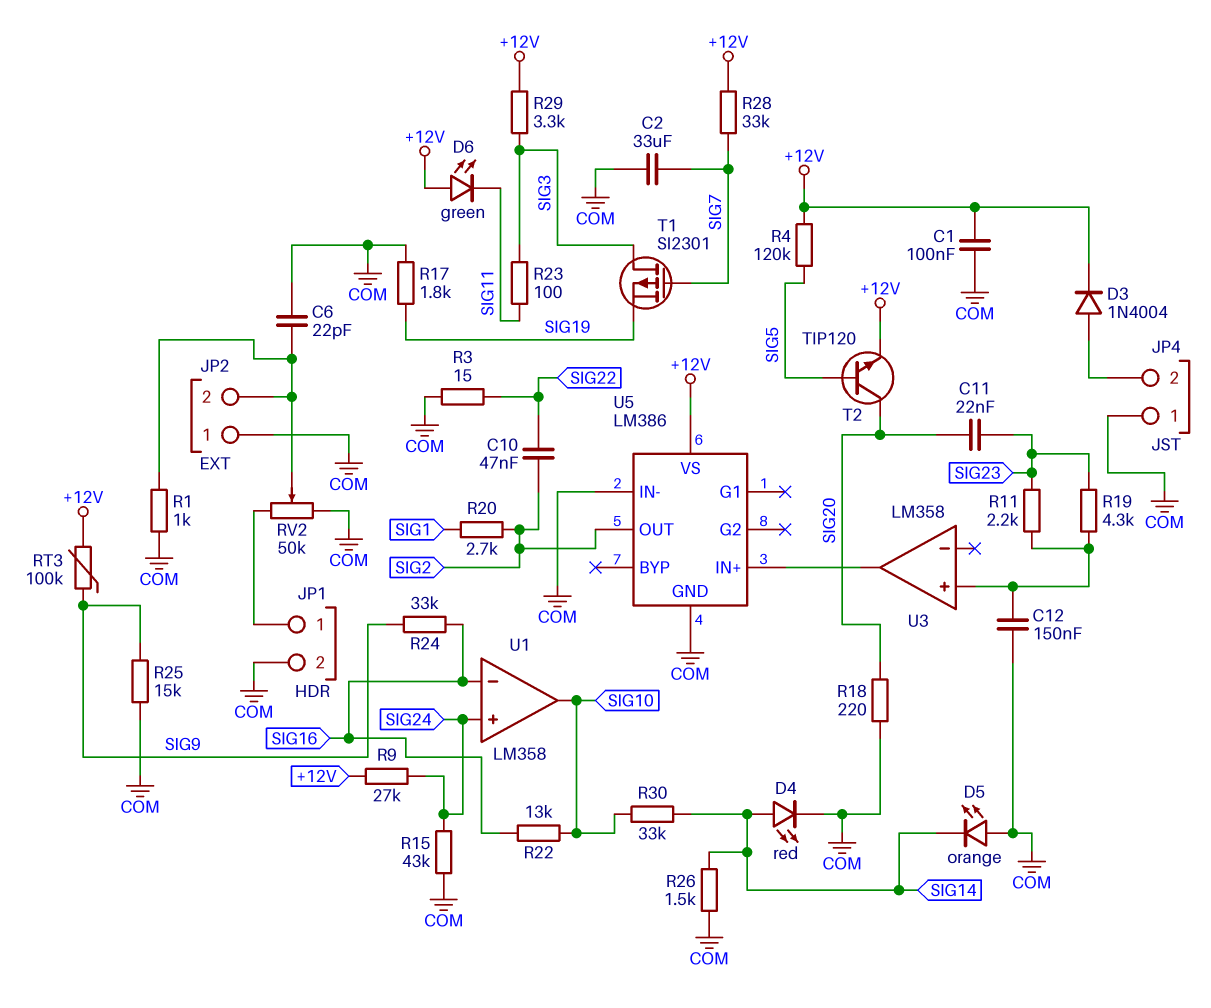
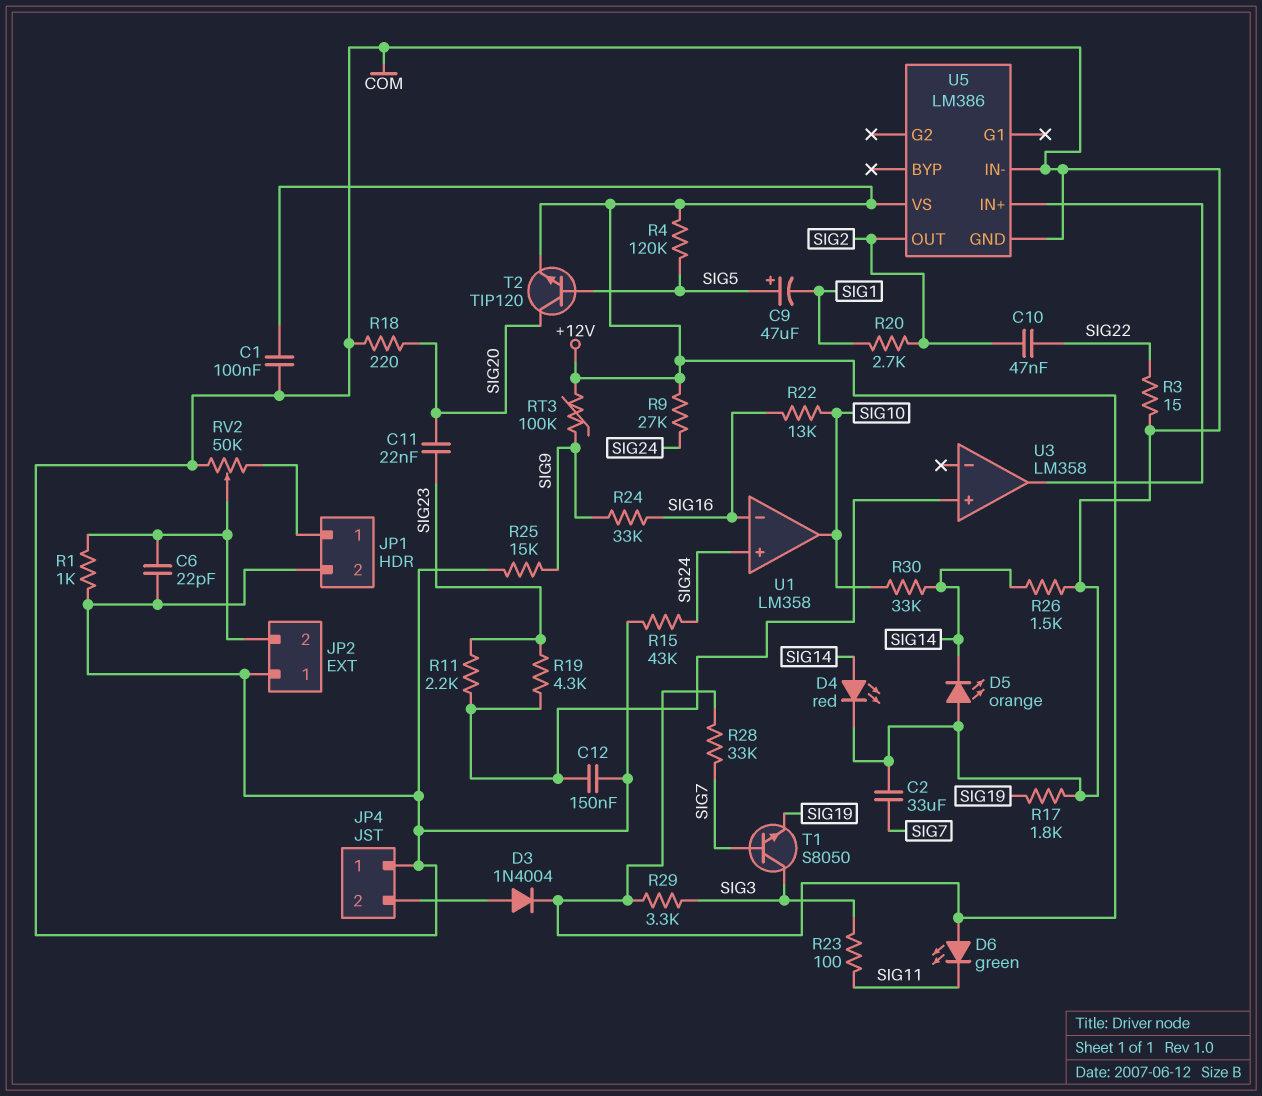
C9: none -> 47uF (plus SIG5, minus SIG1)
T1: PMOS SI2301 (G SIG7, D SIG3, S SIG19) -> NPN S8050 (B SIG7, C SIG3, E SIG19)

